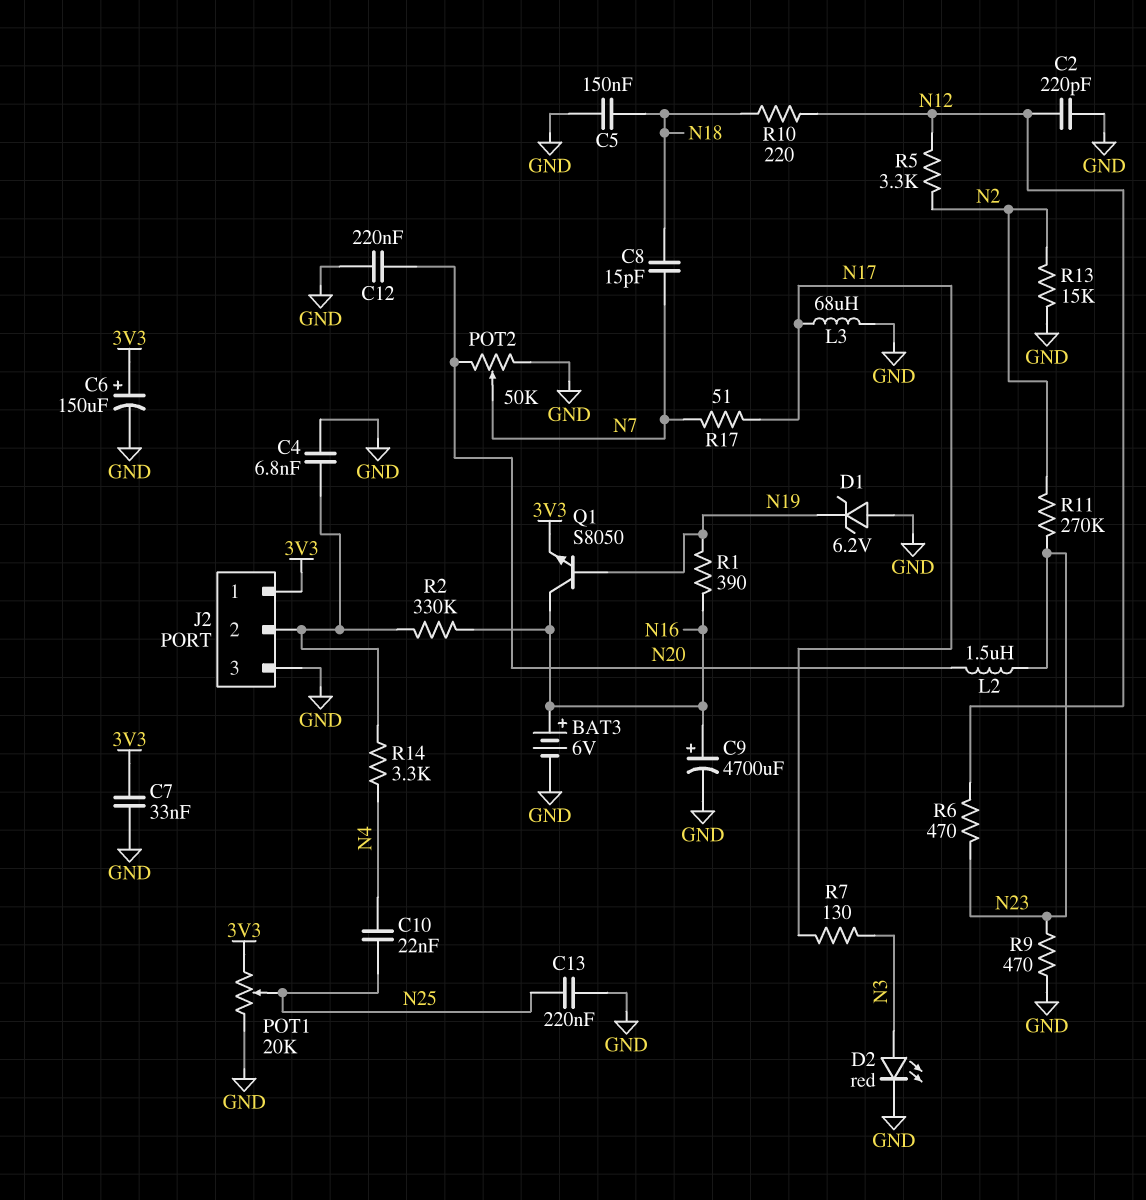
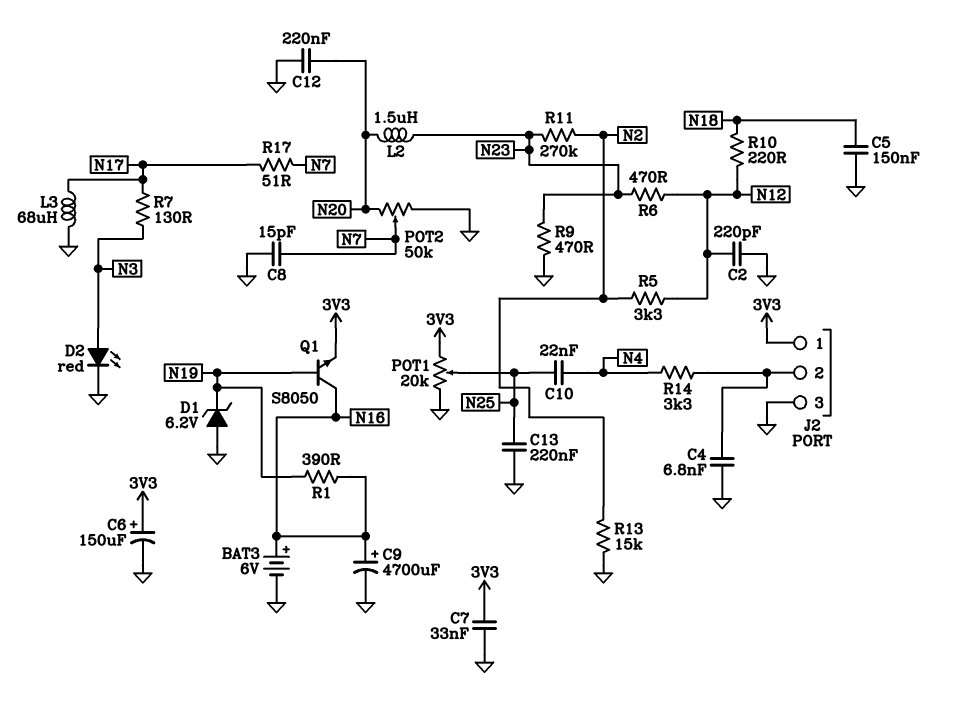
C8: 15pF (N7, N18) -> 15pF (GND, N7)
R2: 330k (J2/2, N16) -> none

